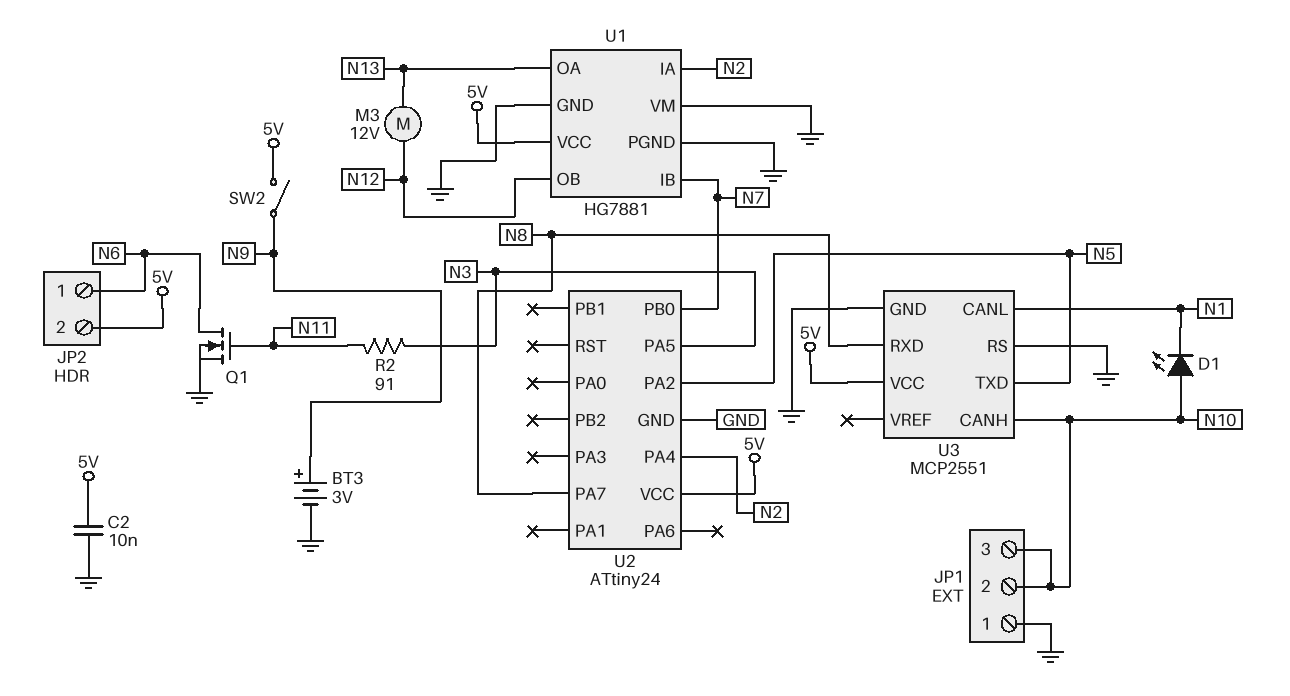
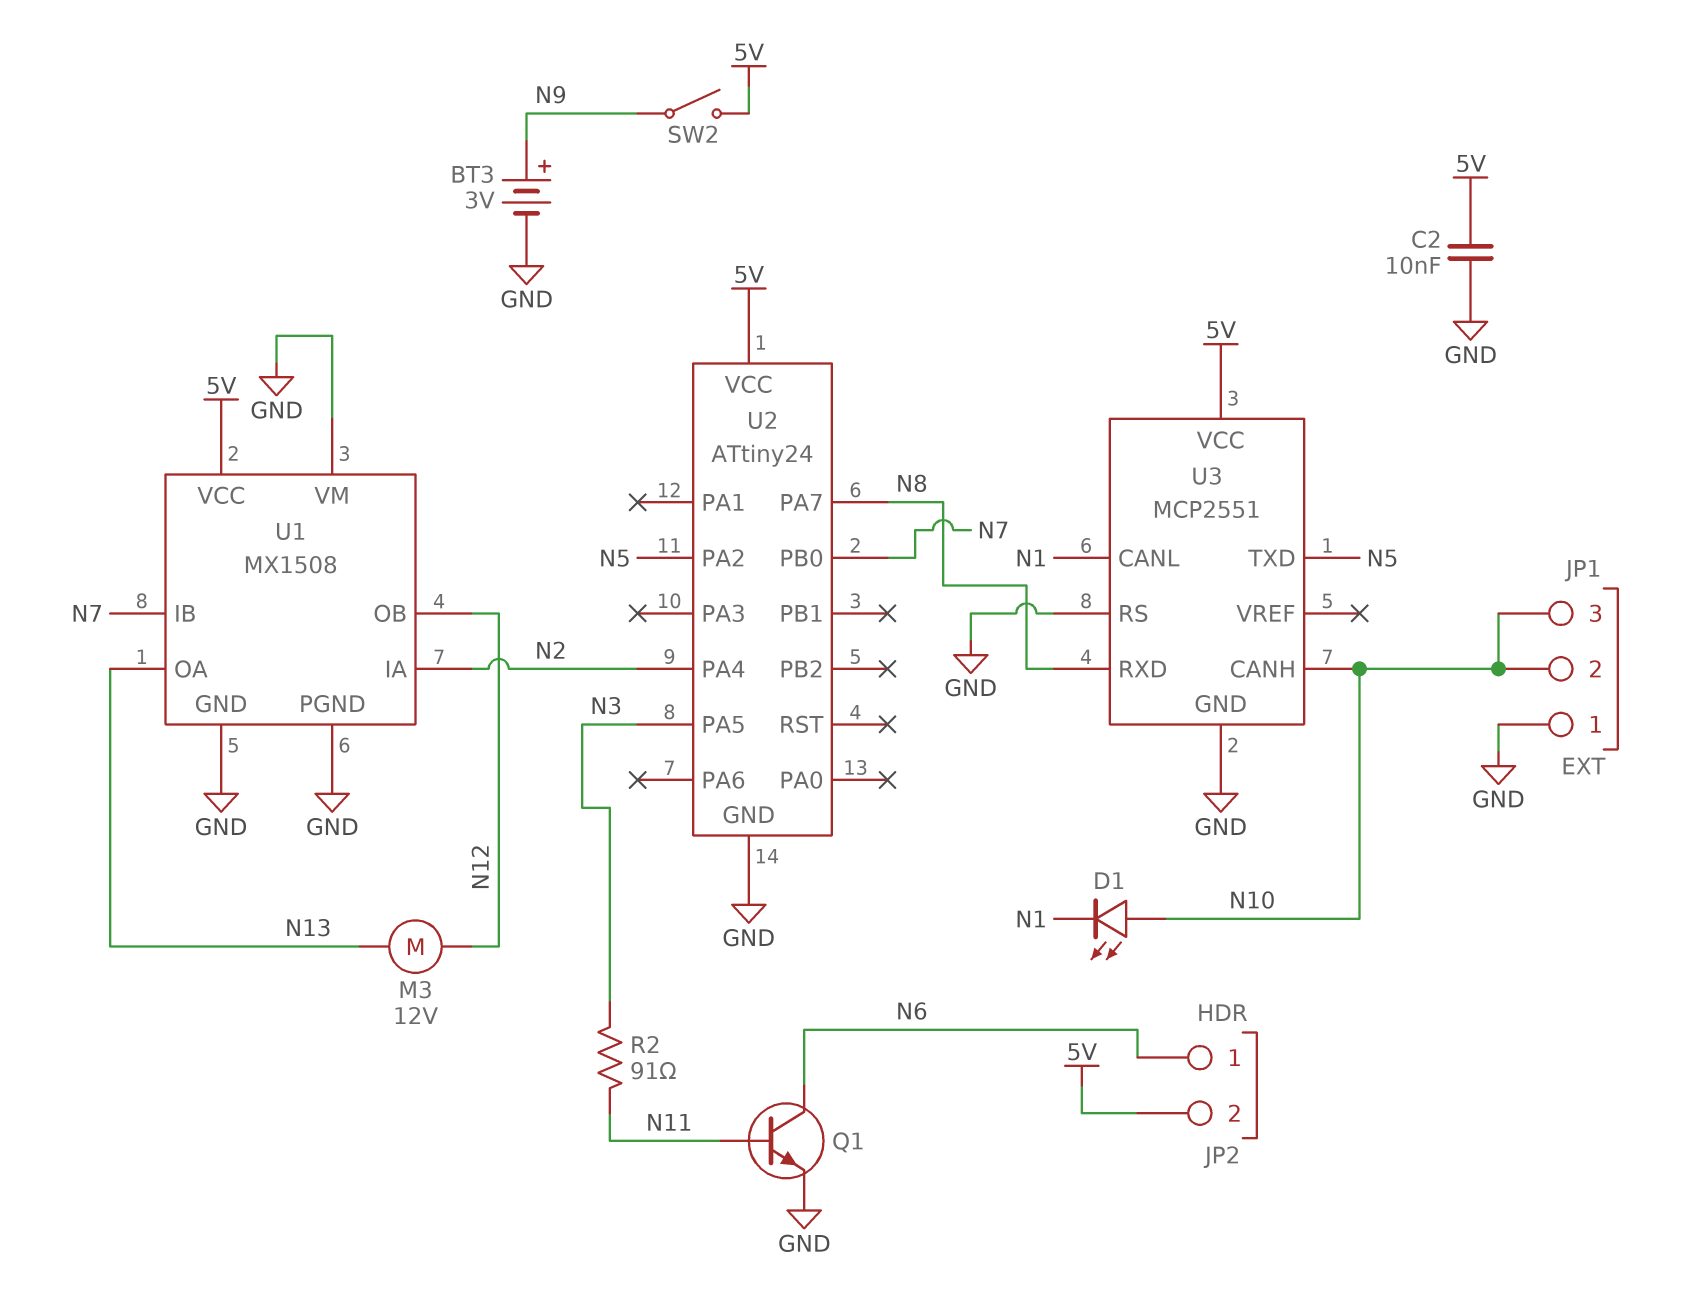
Q1: NMOS (G N11, D N6, S GND) -> NPN (B N11, C N6, E GND)
U1: HG7881 -> MX1508

